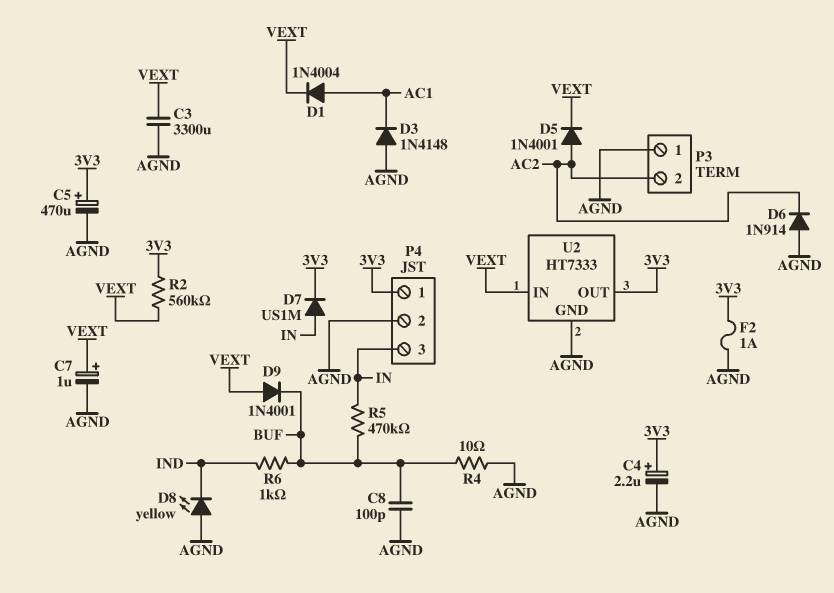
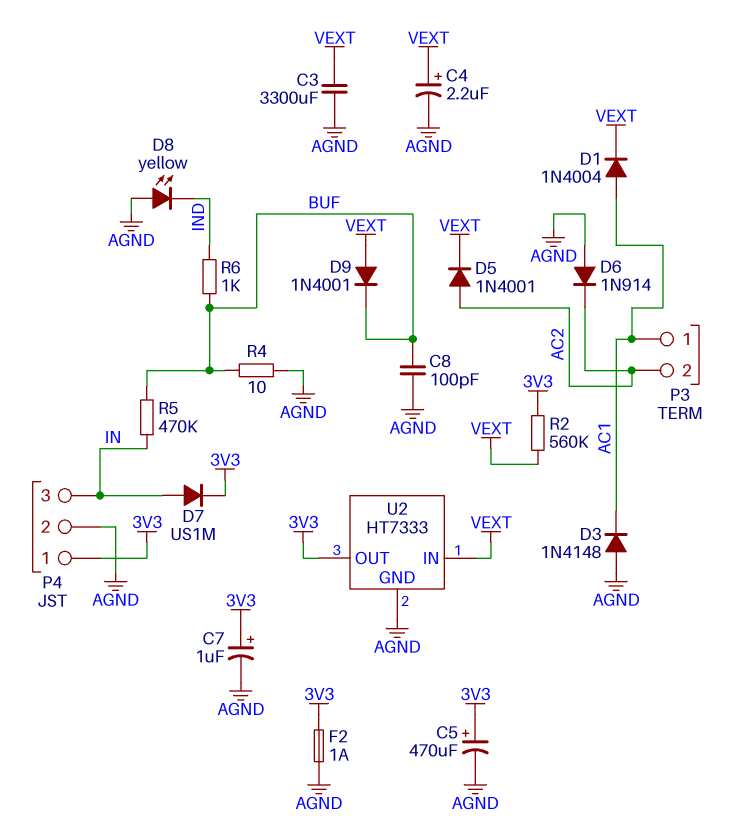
C4: 2.2uF (plus 3V3, minus AGND) -> 2.2uF (plus VEXT, minus AGND)
C7: 1uF (plus VEXT, minus AGND) -> 1uF (plus 3V3, minus AGND)
P3 pin 1: AGND -> AC1

